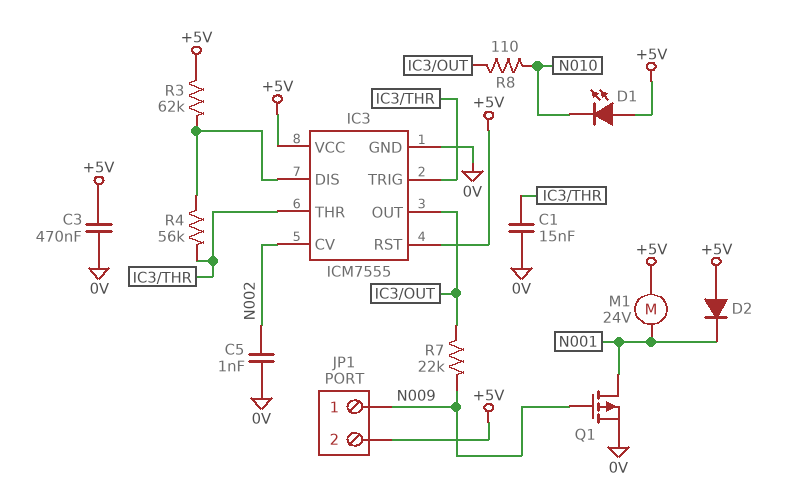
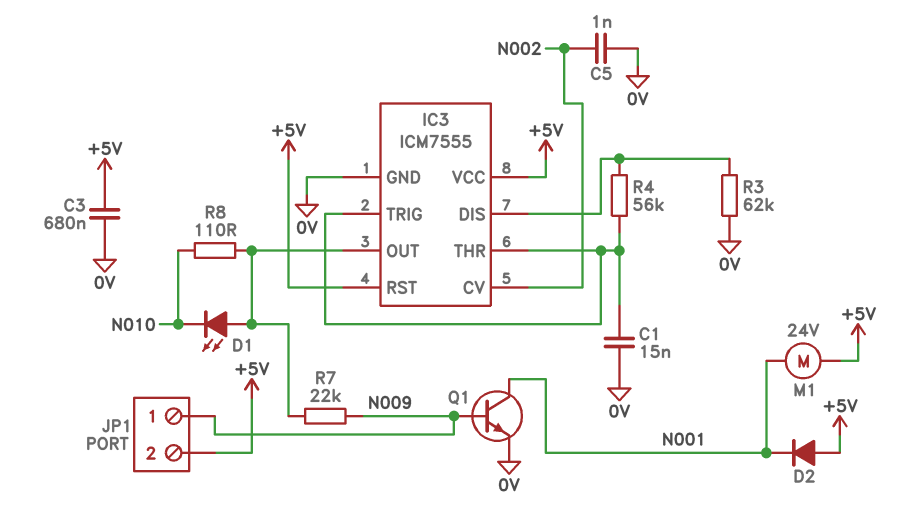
C3: 470nF (+5V, 0V) -> 680nF (+5V, 0V)
D1: LED (A +5V, K N010) -> LED (A IC3/OUT, K N010)
Q1: PMOS (G N009, D N001, S 0V) -> NPN (B N009, C N001, E 0V)
R3: 62k (+5V, IC3/DIS) -> 62k (0V, IC3/DIS)

